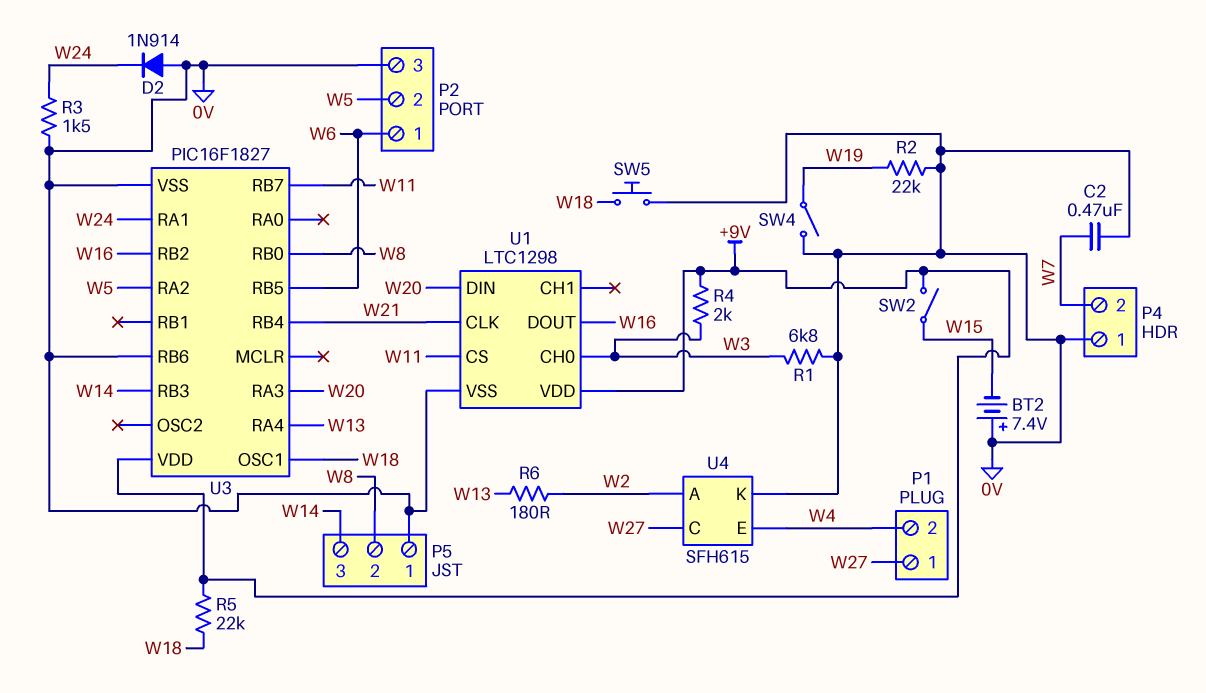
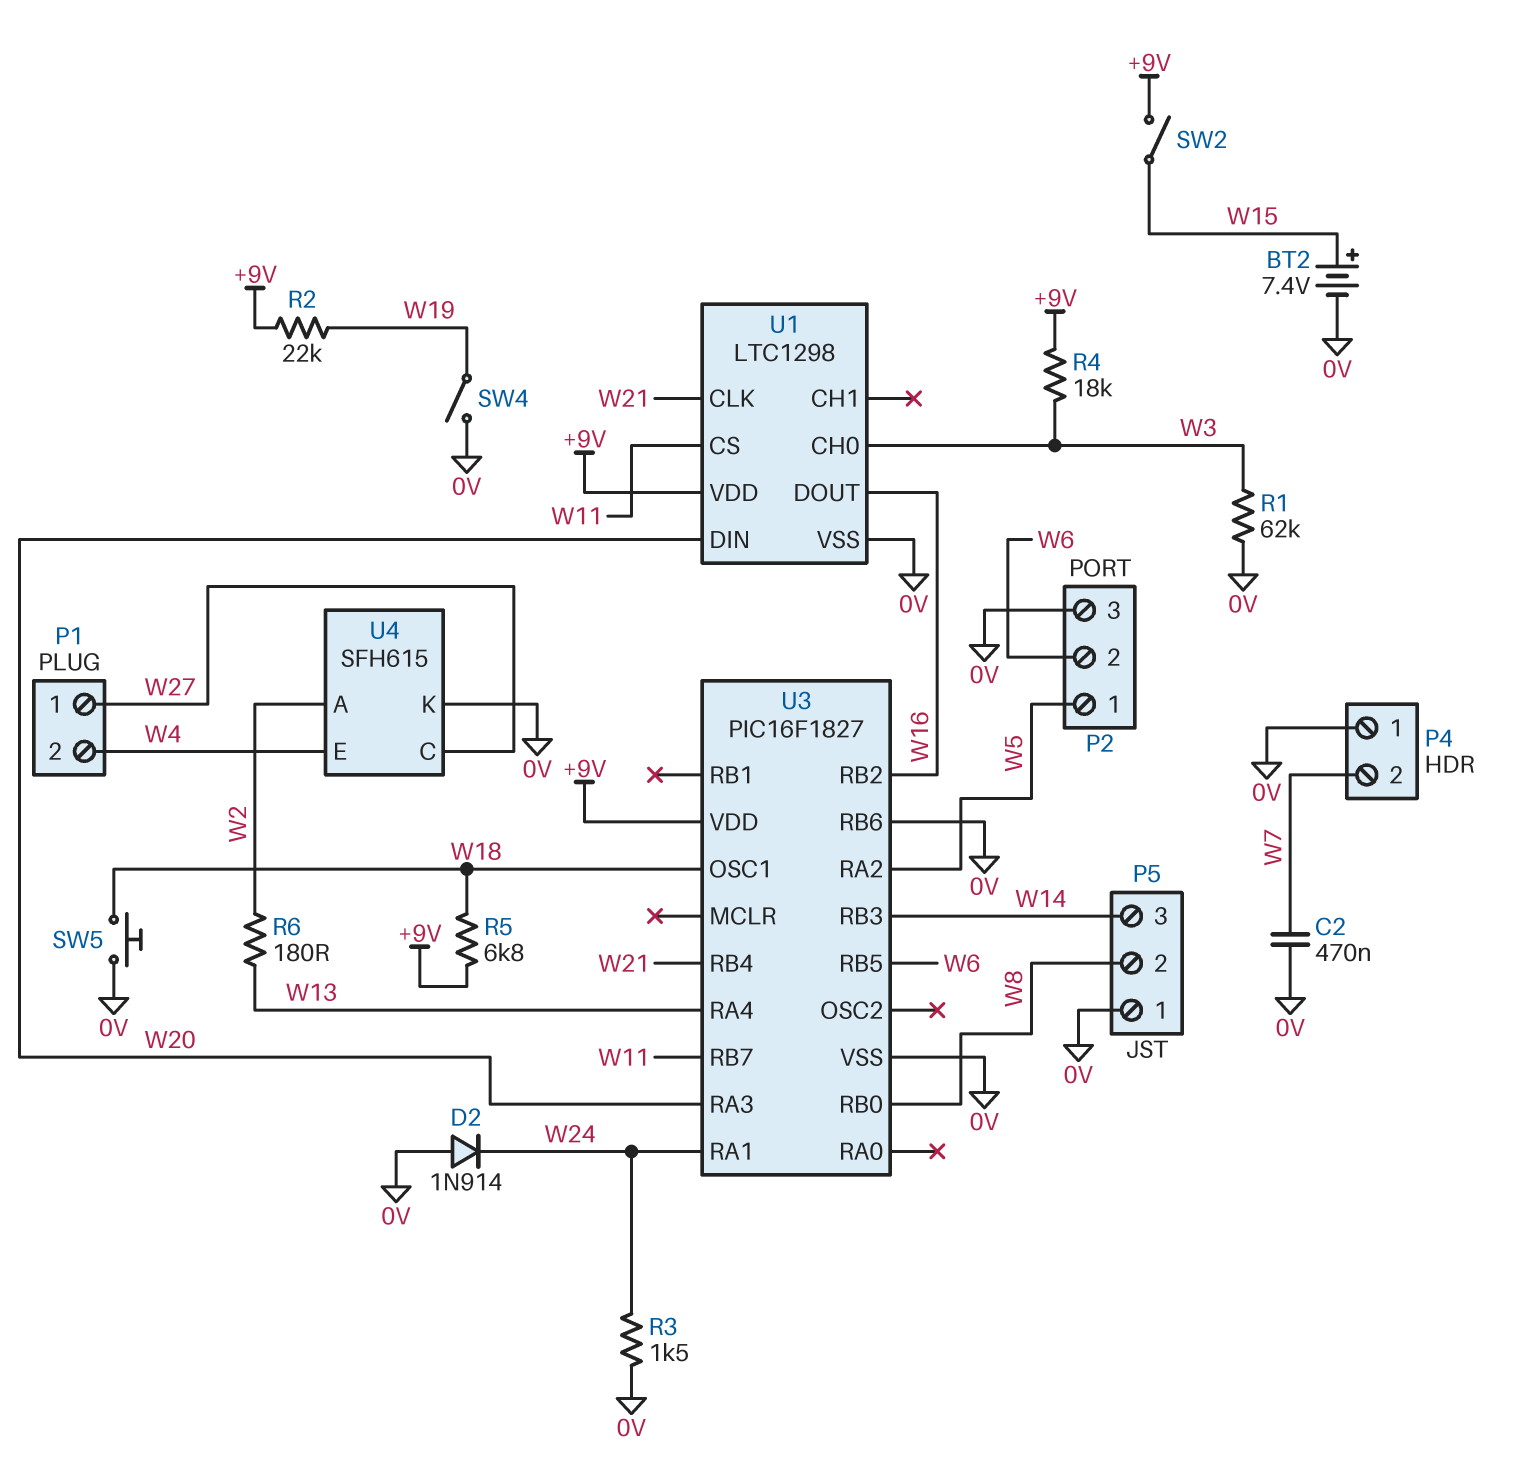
BT2: 7.4V (plus 0V, minus W15) -> 7.4V (plus W15, minus 0V)
P2 pin 1: W6 -> W5
P2 pin 2: W5 -> W6
R1: 6.8k (0V, W3) -> 62k (0V, W3)
R2: 22k (0V, W19) -> 22k (+9V, W19)
R4: 2k (+9V, W3) -> 18k (+9V, W3)
R5: 22k (+9V, W18) -> 6.8k (+9V, W18)

